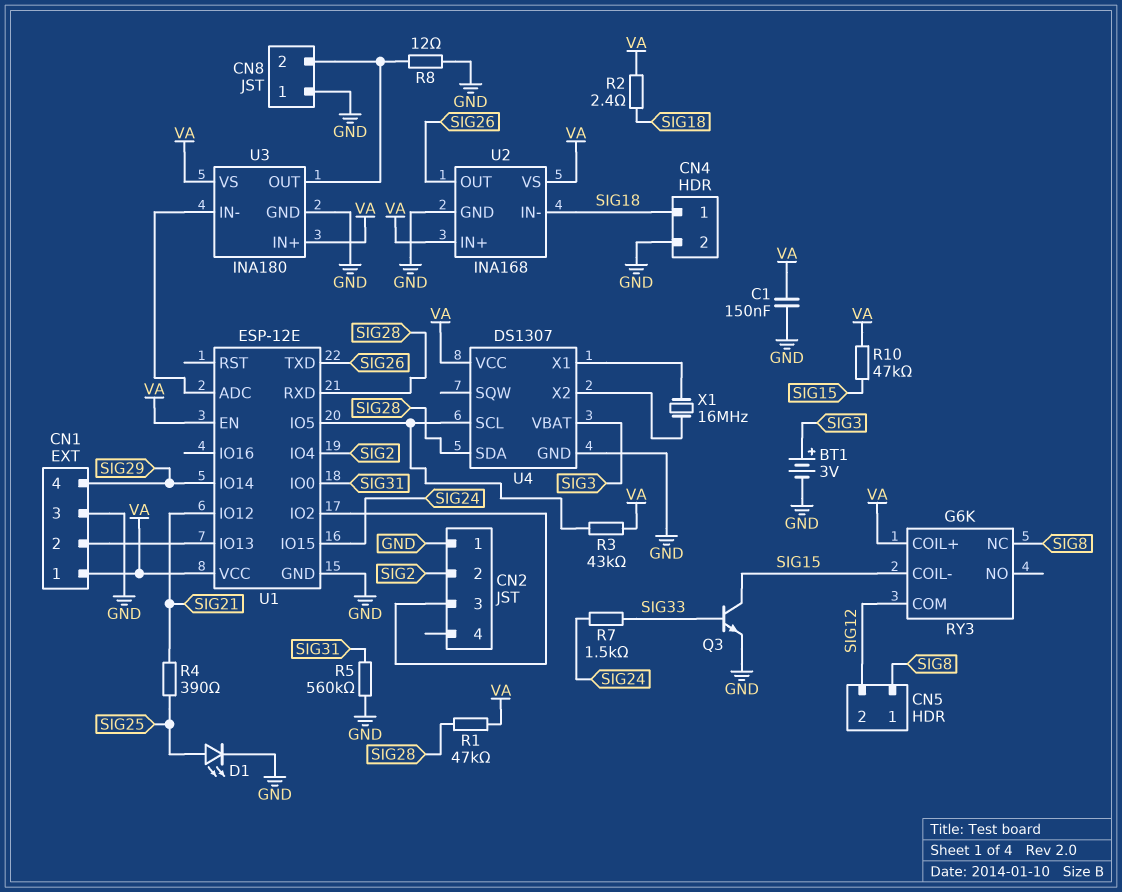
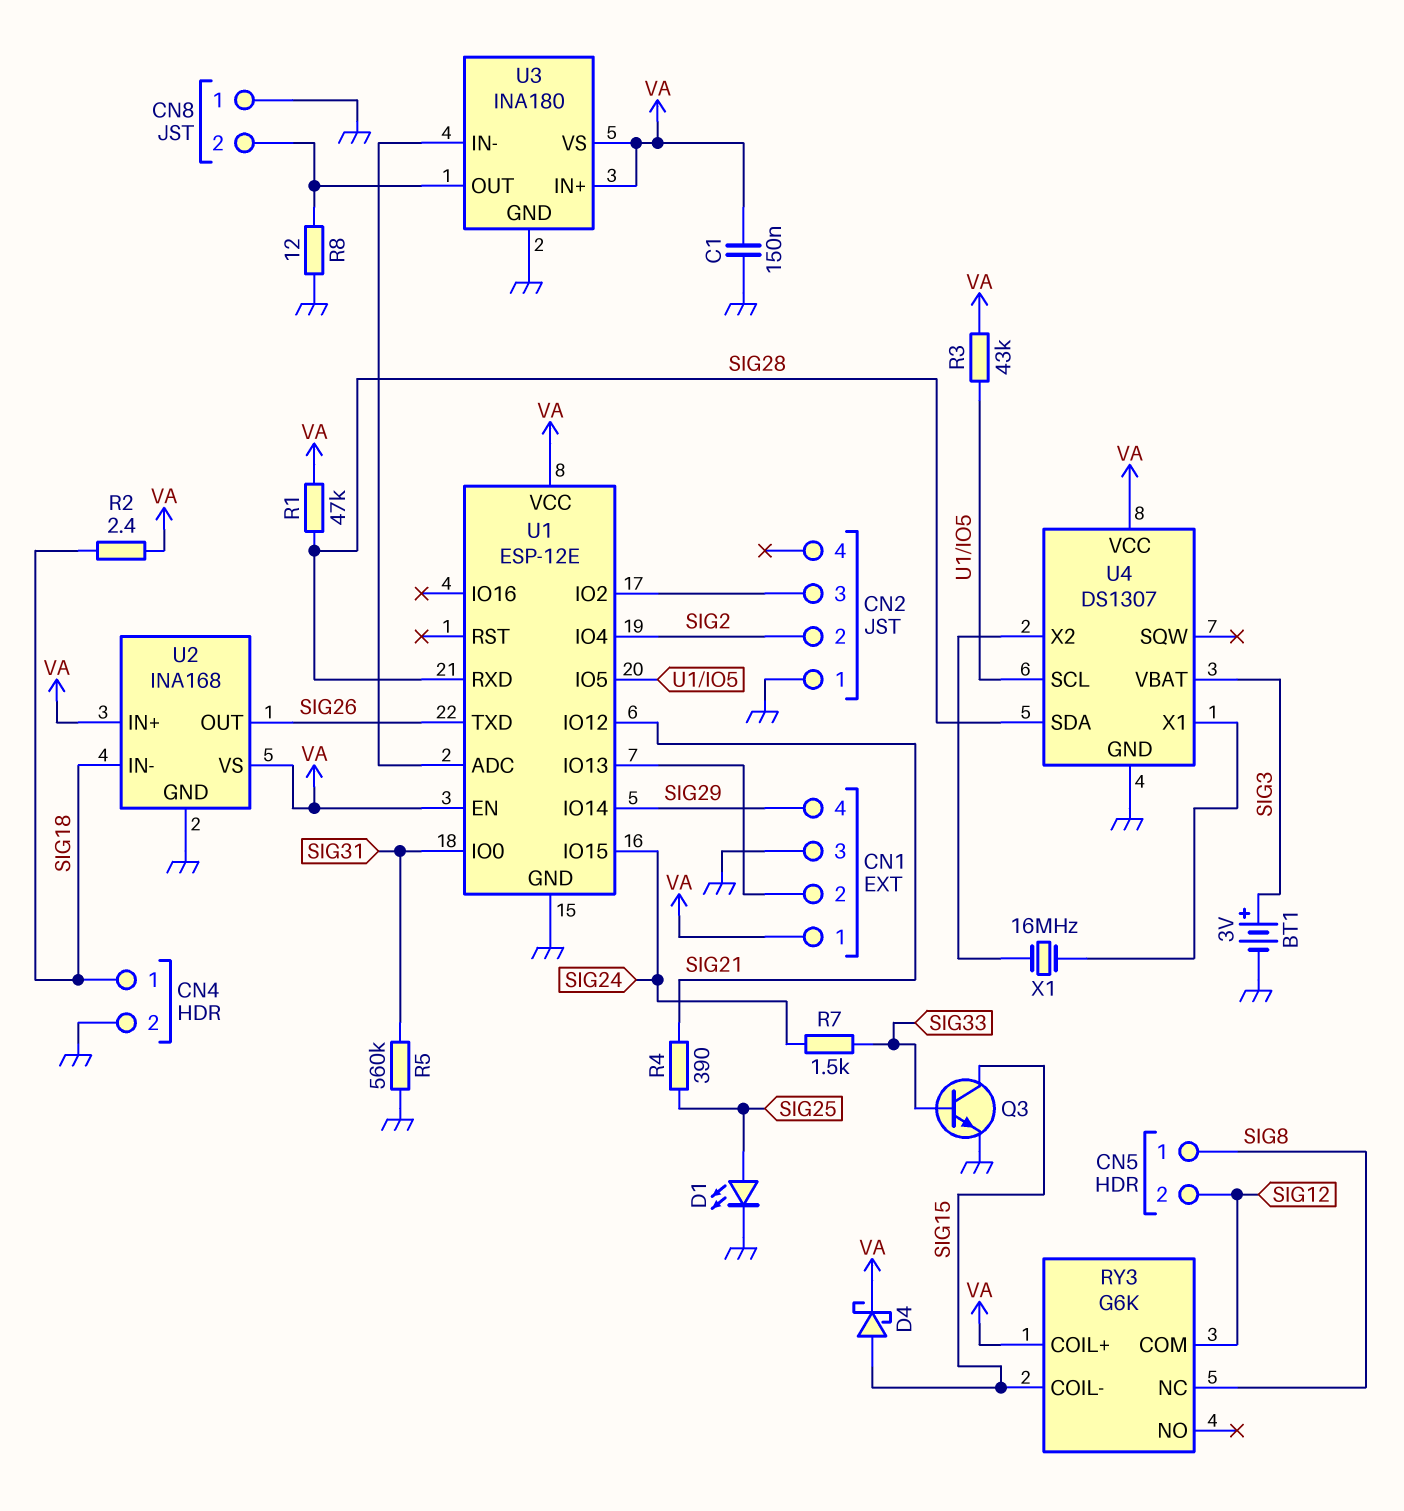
D4: none -> schottky (A SIG15, K VA)
R10: 47k (SIG15, VA) -> none

